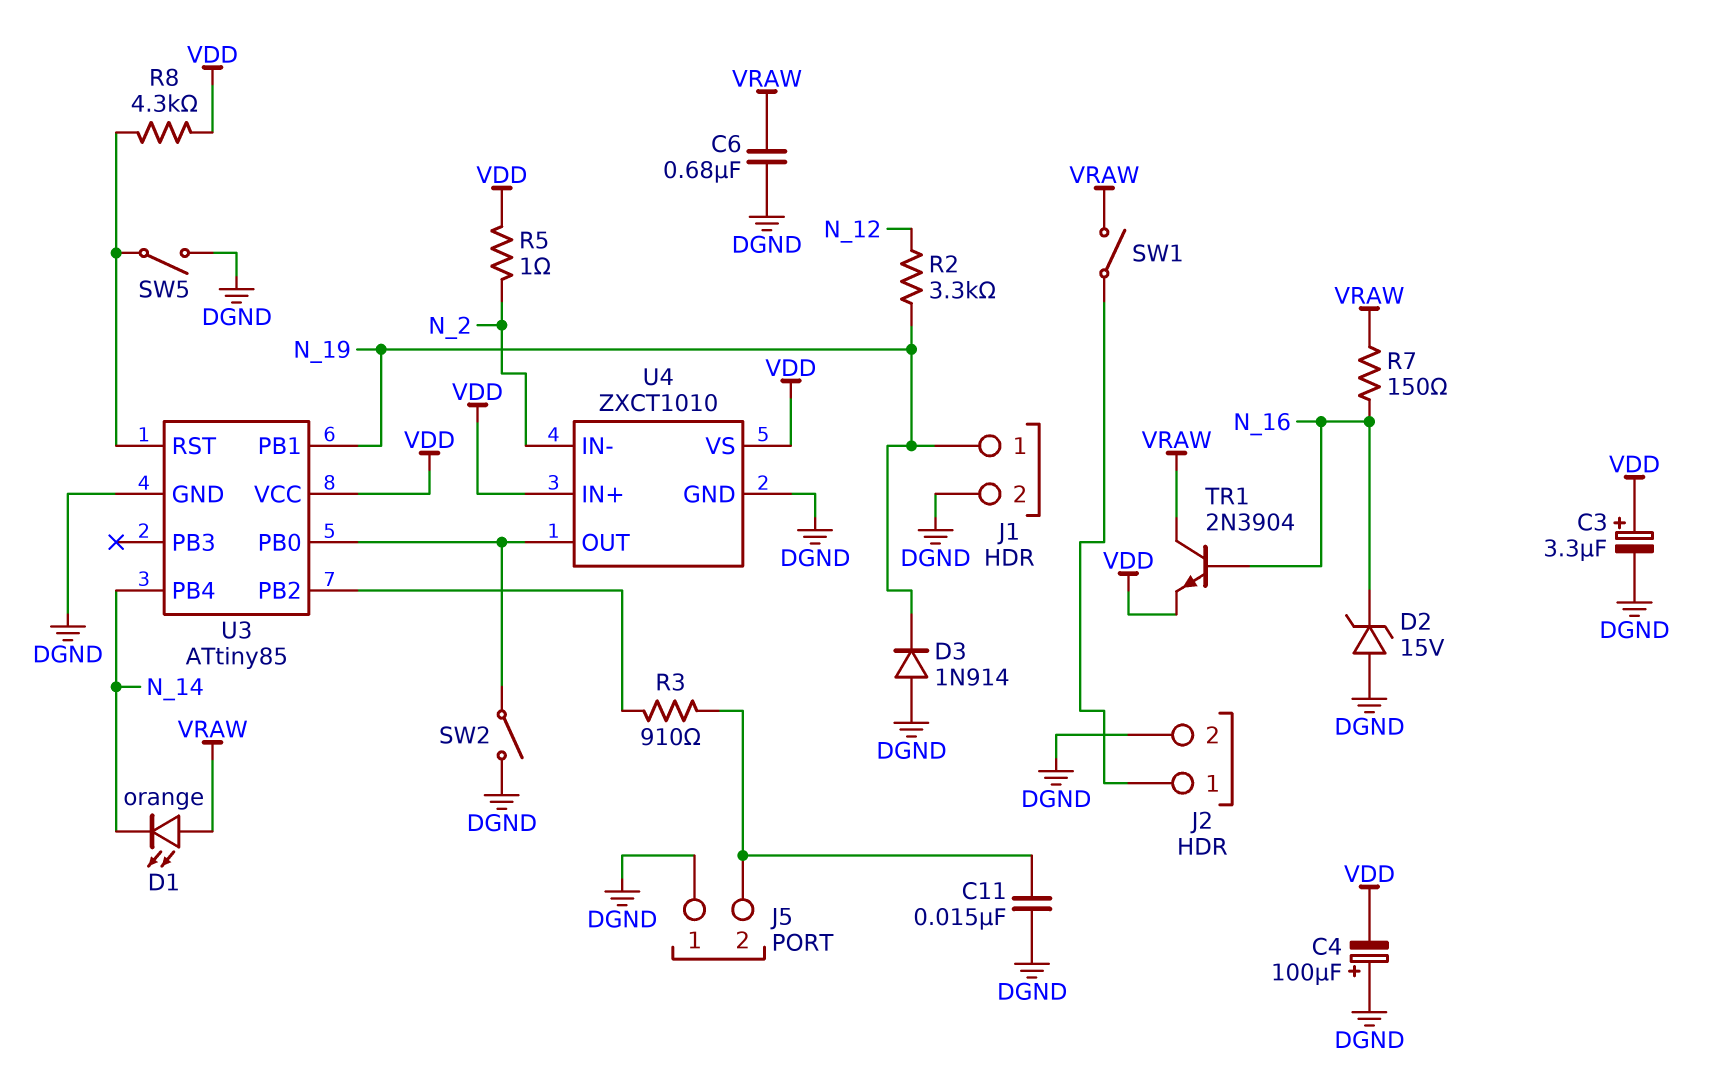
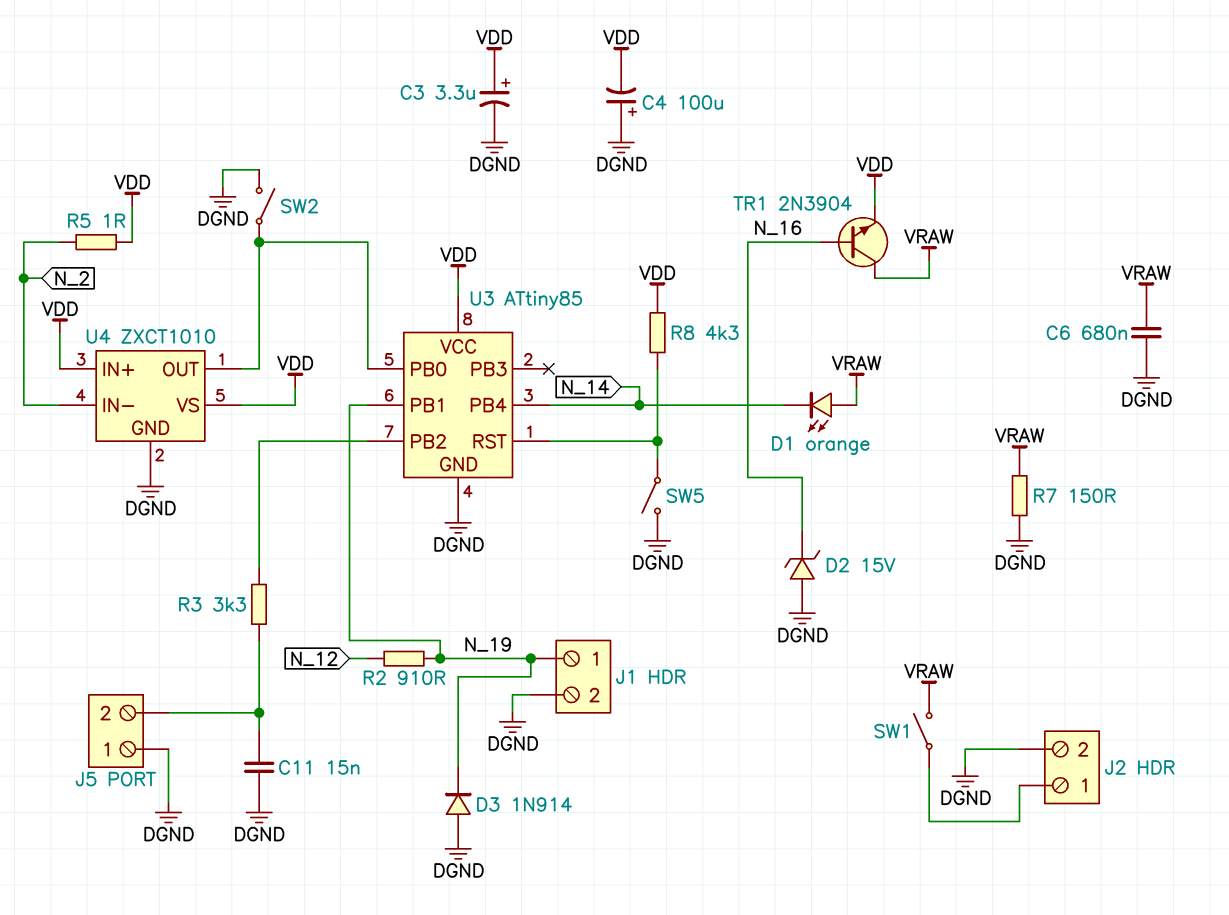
R2: 3.3k (N_12, N_19) -> 910 (N_12, N_19)
R3: 910 (J5/2, U3/PB2) -> 3.3k (J5/2, U3/PB2)
R7: 150 (N_16, VRAW) -> 150 (DGND, VRAW)

